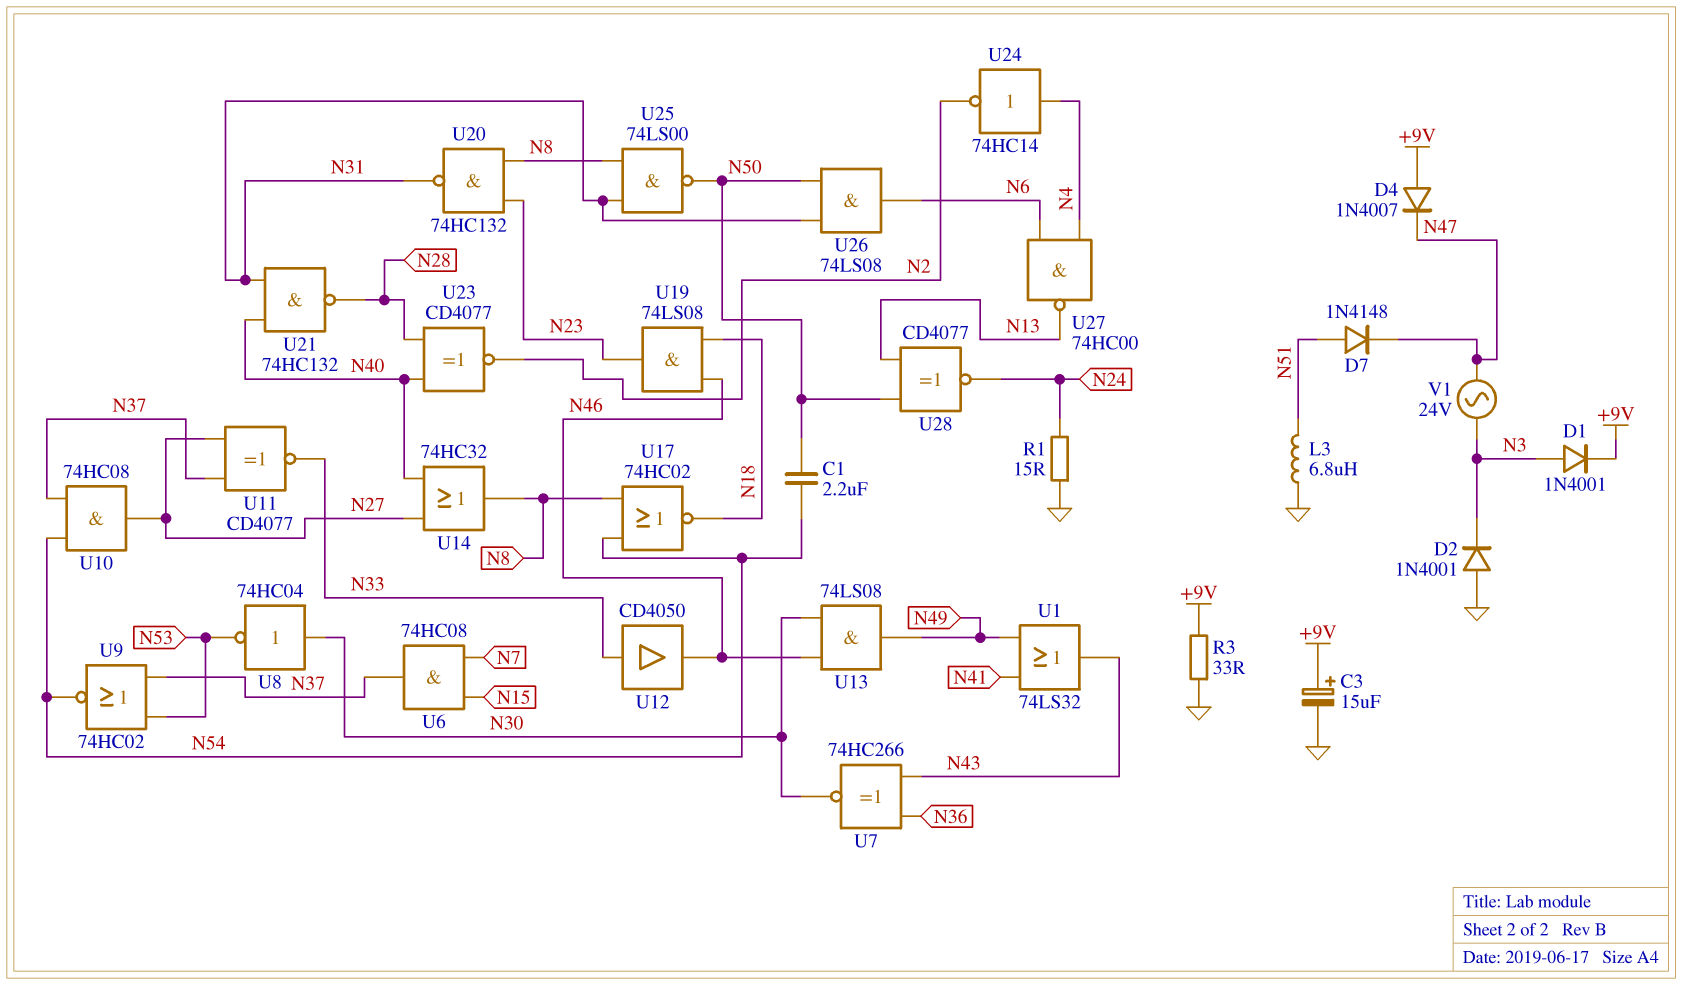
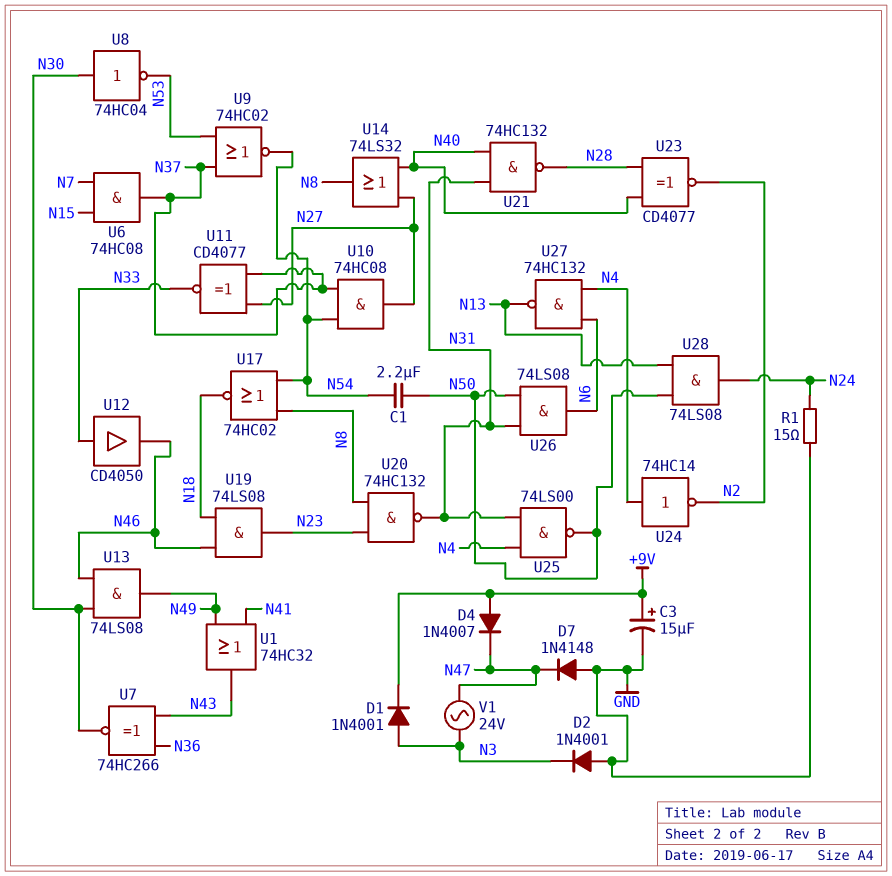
D7: diode 1N4148 (A N51, K N47) -> diode 1N4148 (A GND, K N47)
L3: 6.8uH (GND, N51) -> none
R3: 33 (+9V, GND) -> none
U1: OR 74LS32 (in N41, in N49, out N43) -> OR 74HC32 (in N41, in N49, out N43)
U14: OR 74HC32 (in N27, in N40, out N8) -> OR 74LS32 (in N27, in N40, out N8)
U25: NAND 74LS00 (in N8, in N31, out N50) -> NAND 74LS00 (in N4, in N31, out N50)
U27: NAND 74HC00 (in N4, in N6, out N13) -> NAND 74HC132 (in N4, in N6, out N13)
U28: XNOR CD4077 (in N13, in N50, out N24) -> AND 74LS08 (in N13, in N50, out N24)

